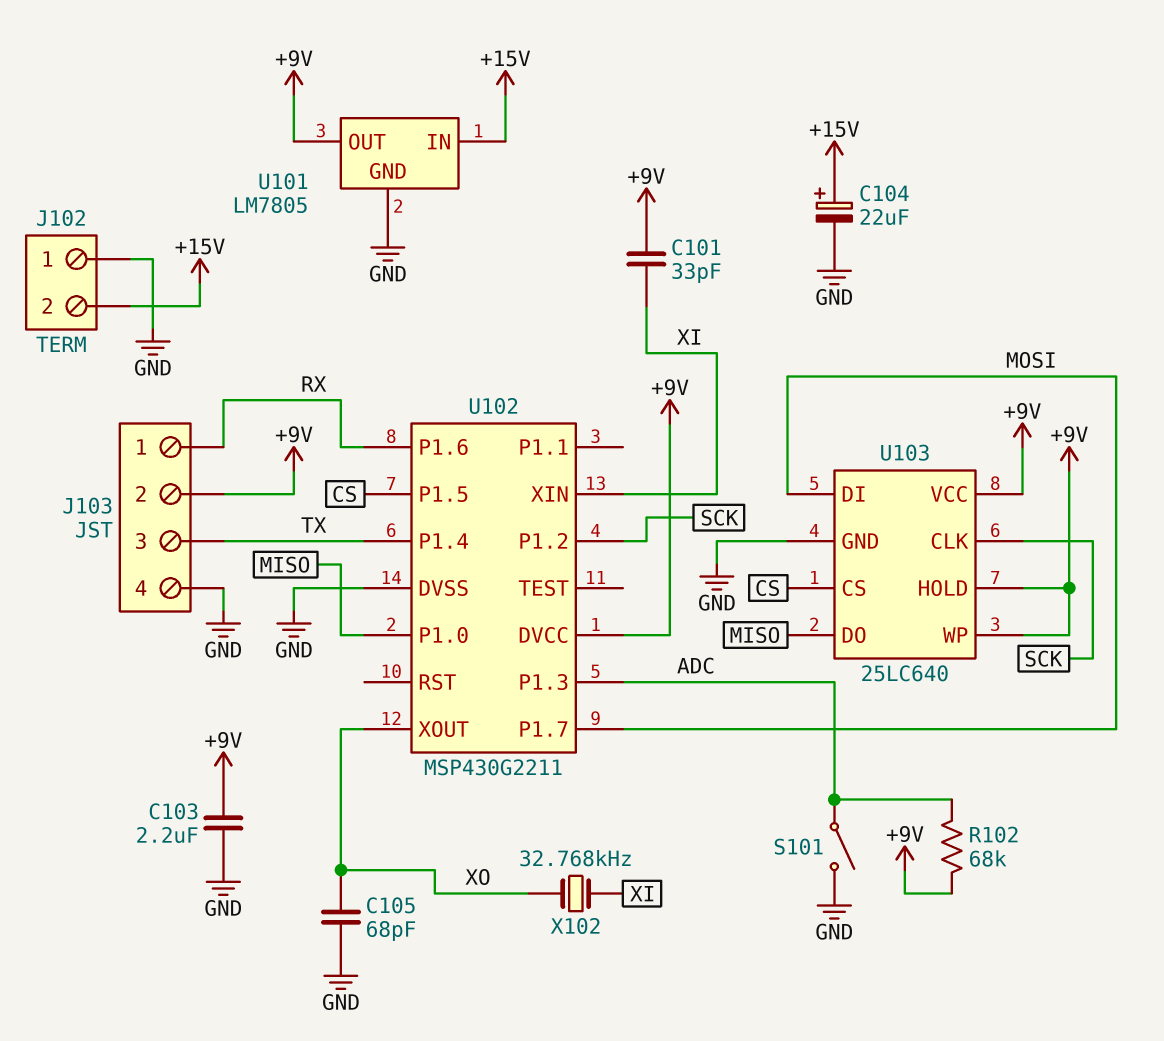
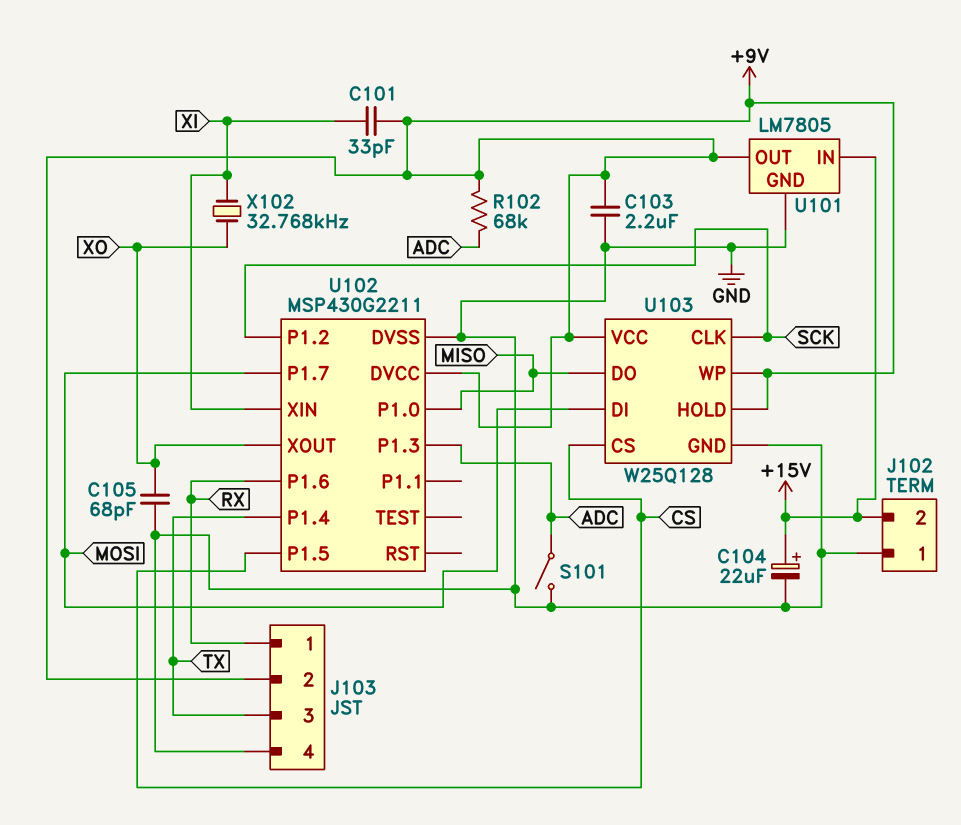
U103: 25LC640 -> W25Q128

